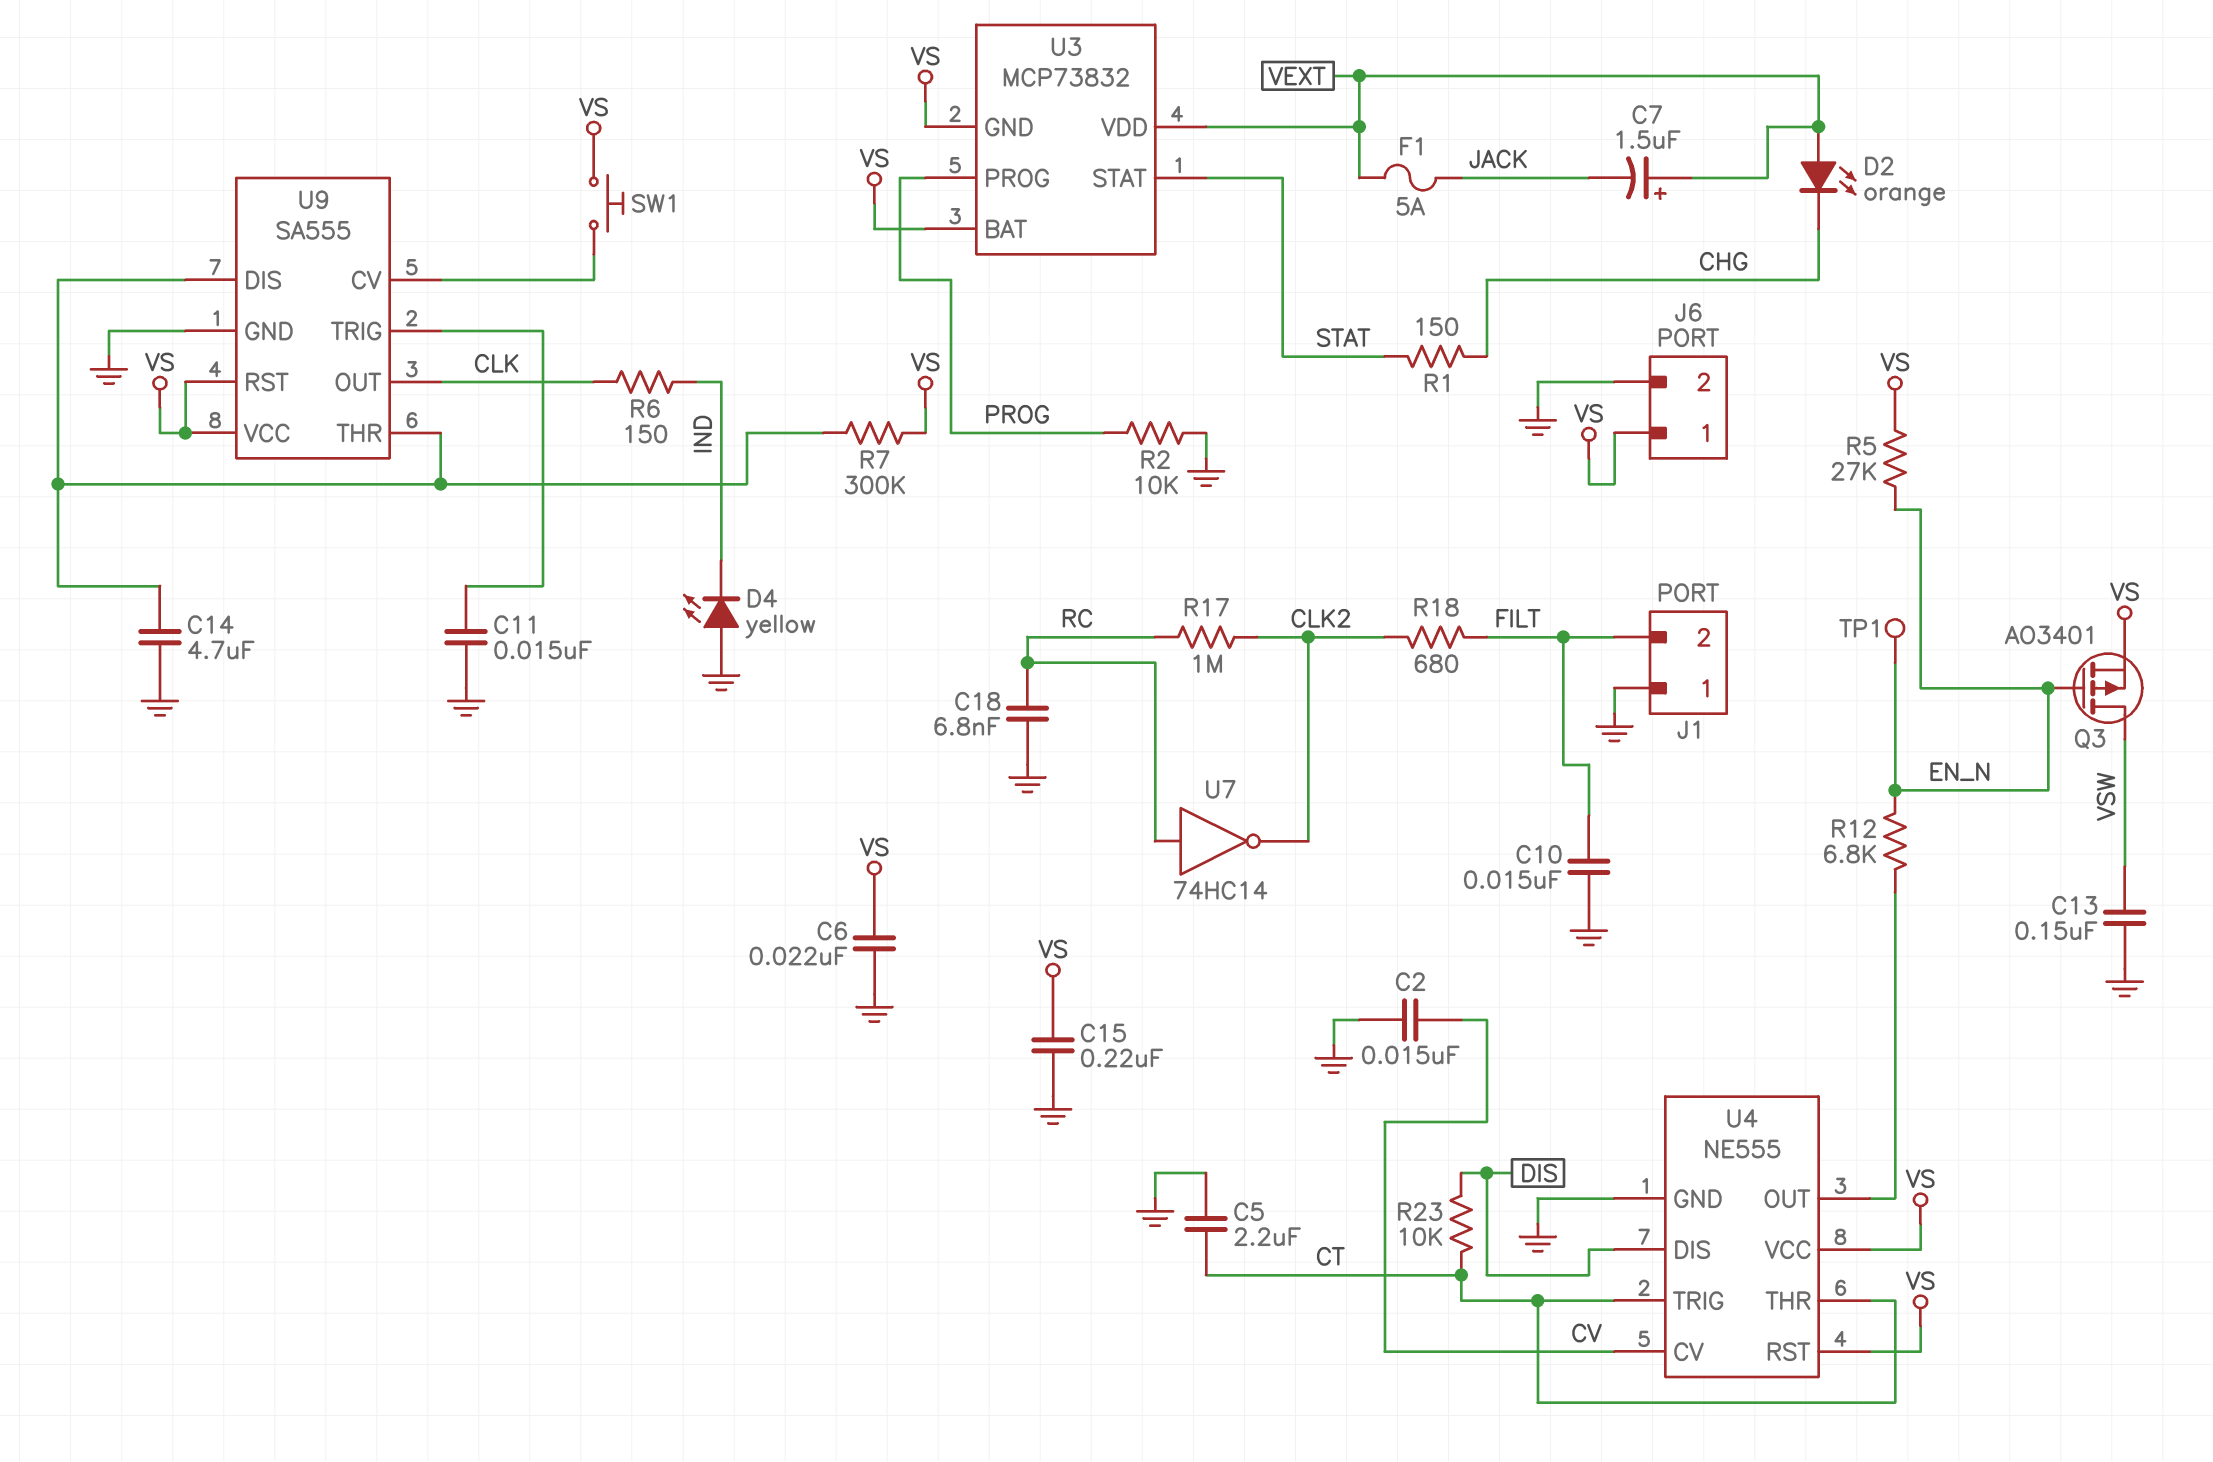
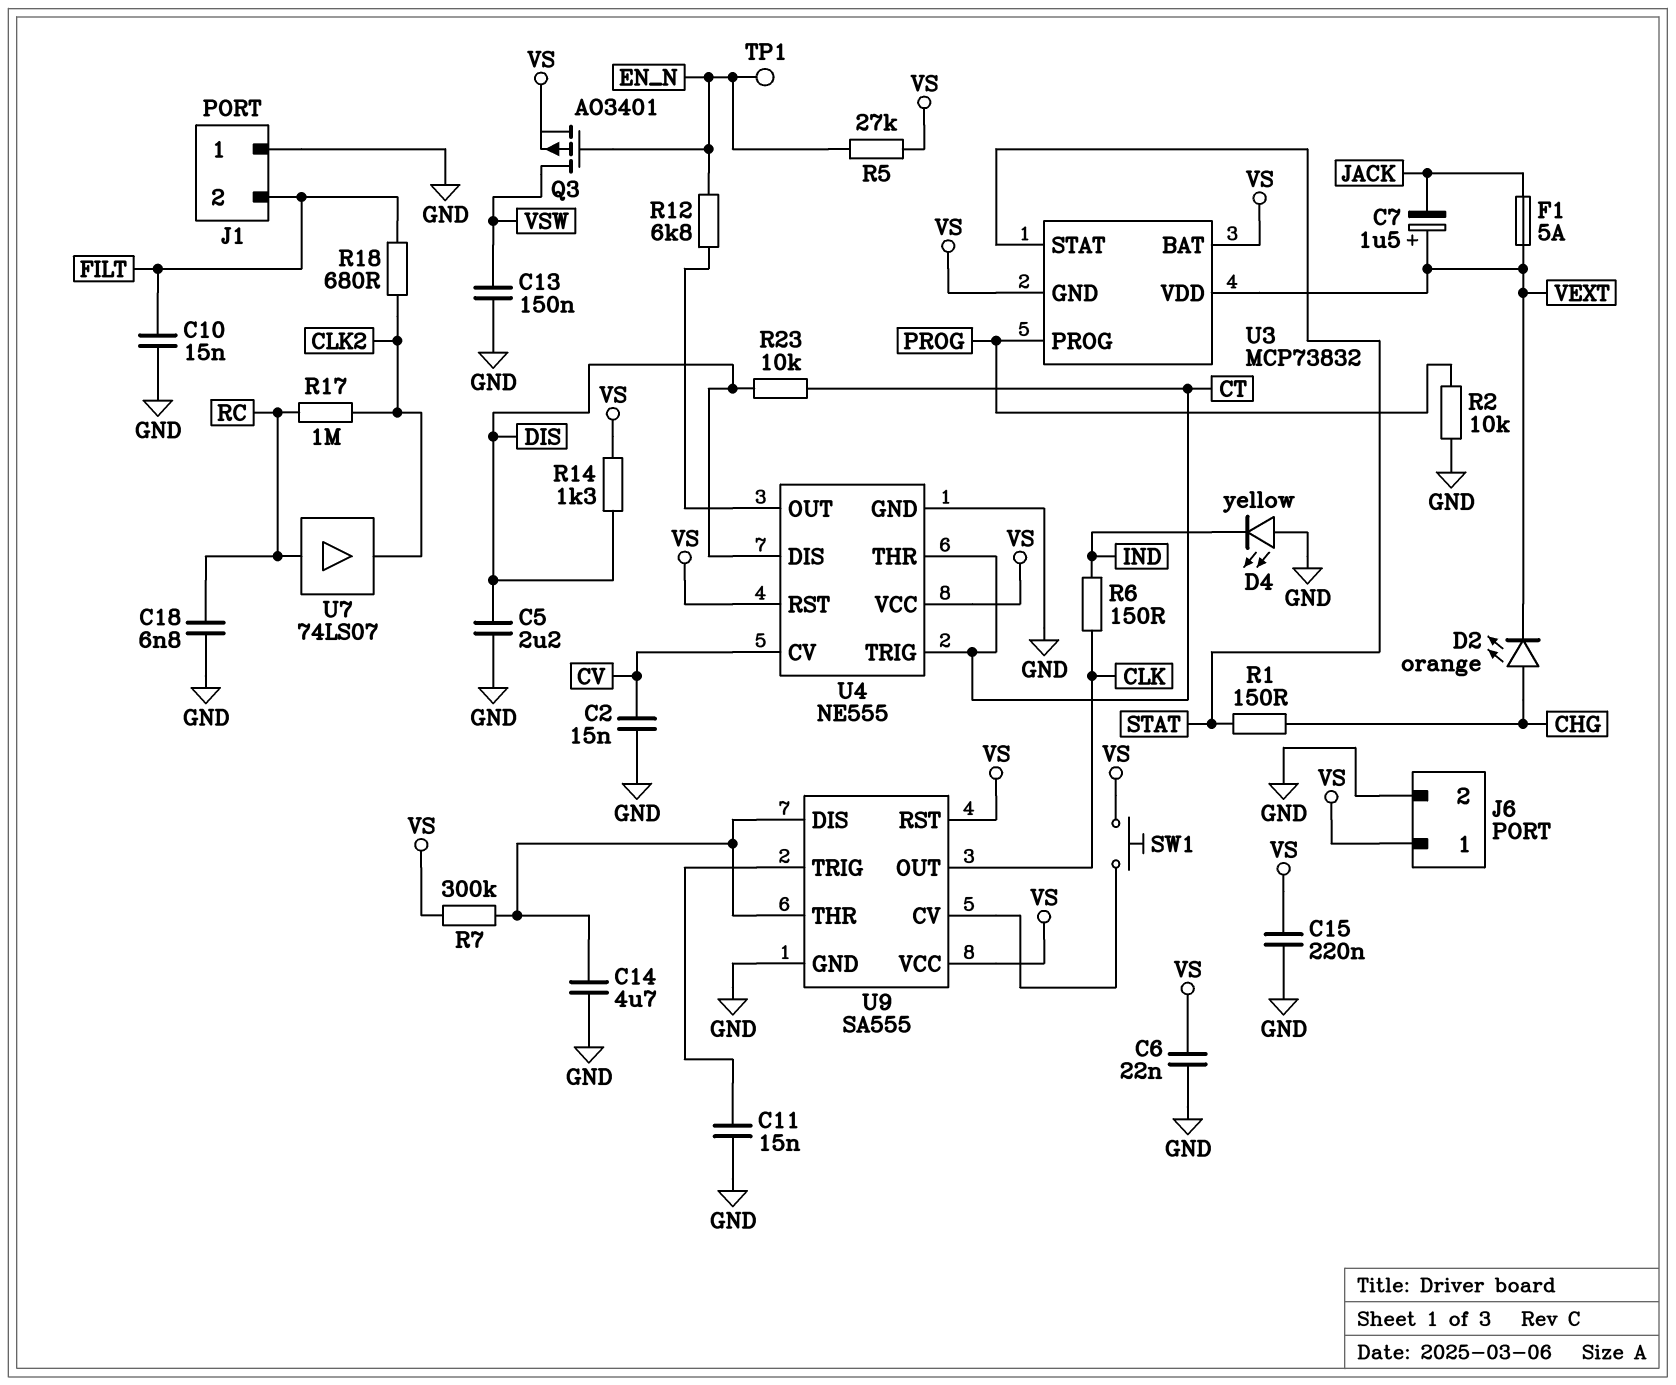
C5: 2.2uF (CT, GND) -> 2.2uF (DIS, GND)
D2: LED orange (A VEXT, K CHG) -> LED orange (A CHG, K VEXT)
R14: none -> 1.3k (DIS, VS)
U7: NOT 74HC14 (in RC, out CLK2) -> buffer 74LS07 (in RC, out CLK2)

